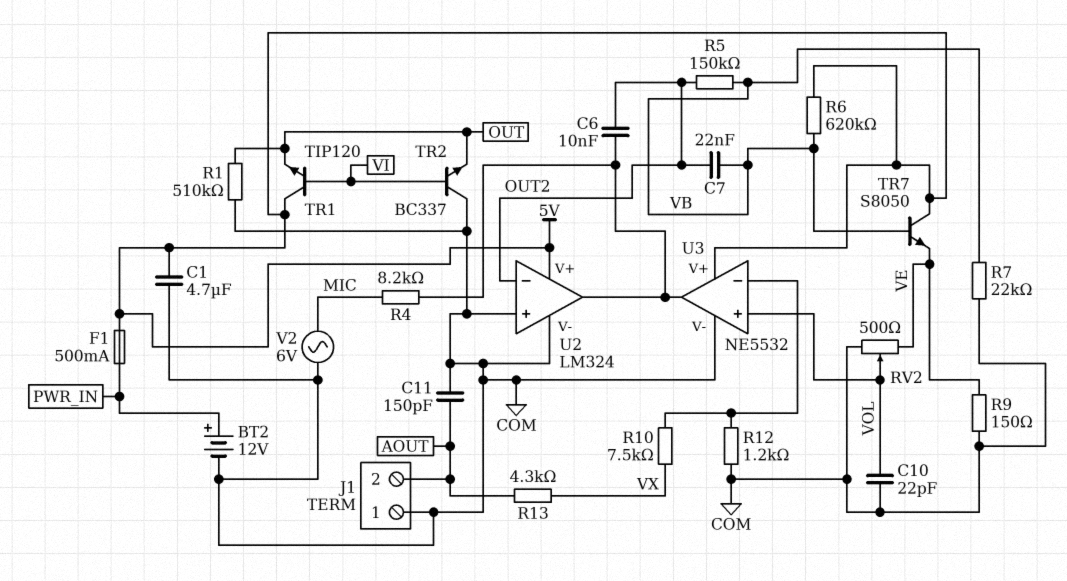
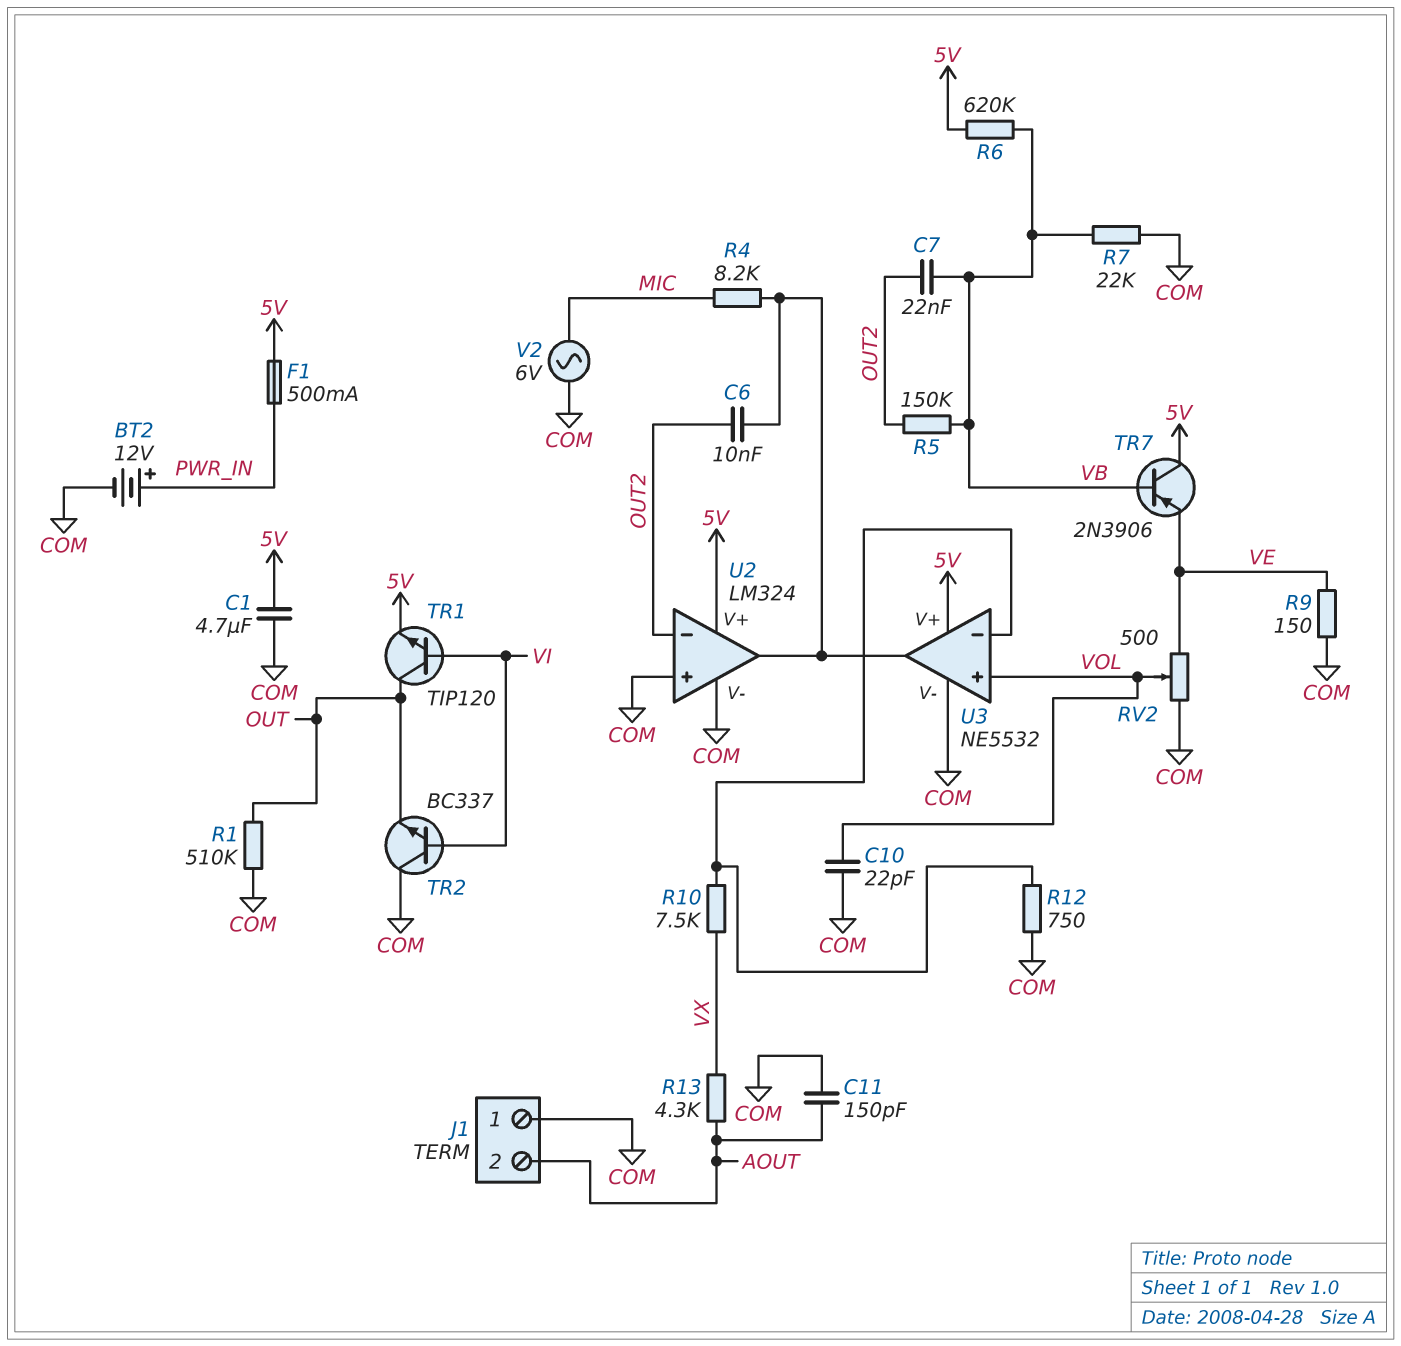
R12: 1.2k (COM, U3/in-) -> 750 (COM, U3/in-)
TR1: NPN TIP120 (B VI, C 5V, E OUT) -> NPN TIP120 (B VI, C OUT, E 5V)
TR7: NPN S8050 (B VB, C 5V, E VE) -> PNP 2N3906 (B VB, C 5V, E VE)

